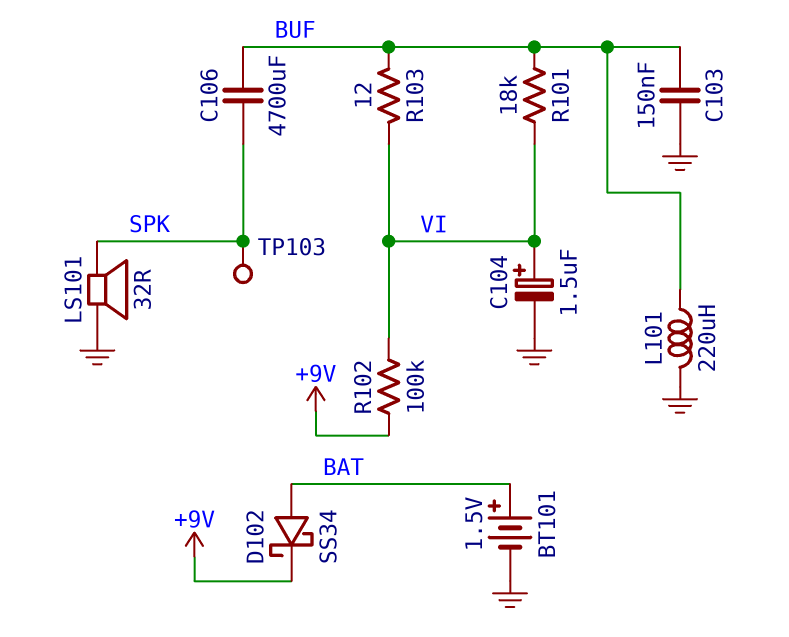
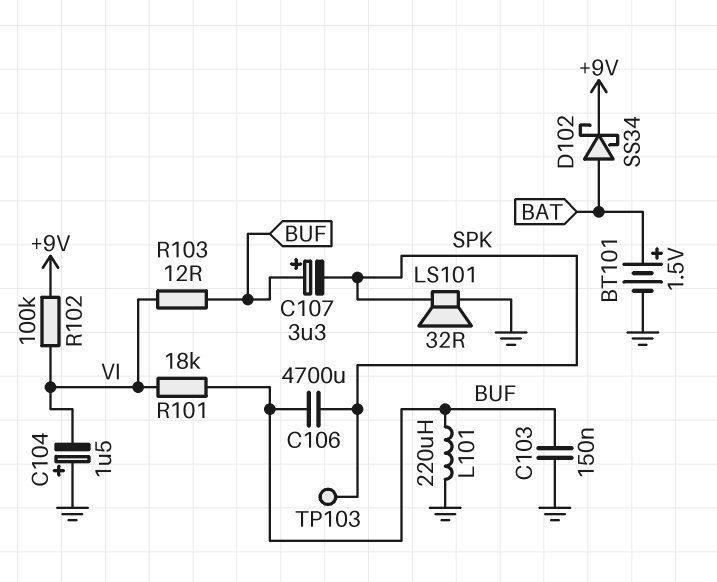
C104: 1.5uF (plus VI, minus GND) -> 1.5uF (plus GND, minus VI)
C107: none -> 3.3uF (plus BUF, minus SPK)

